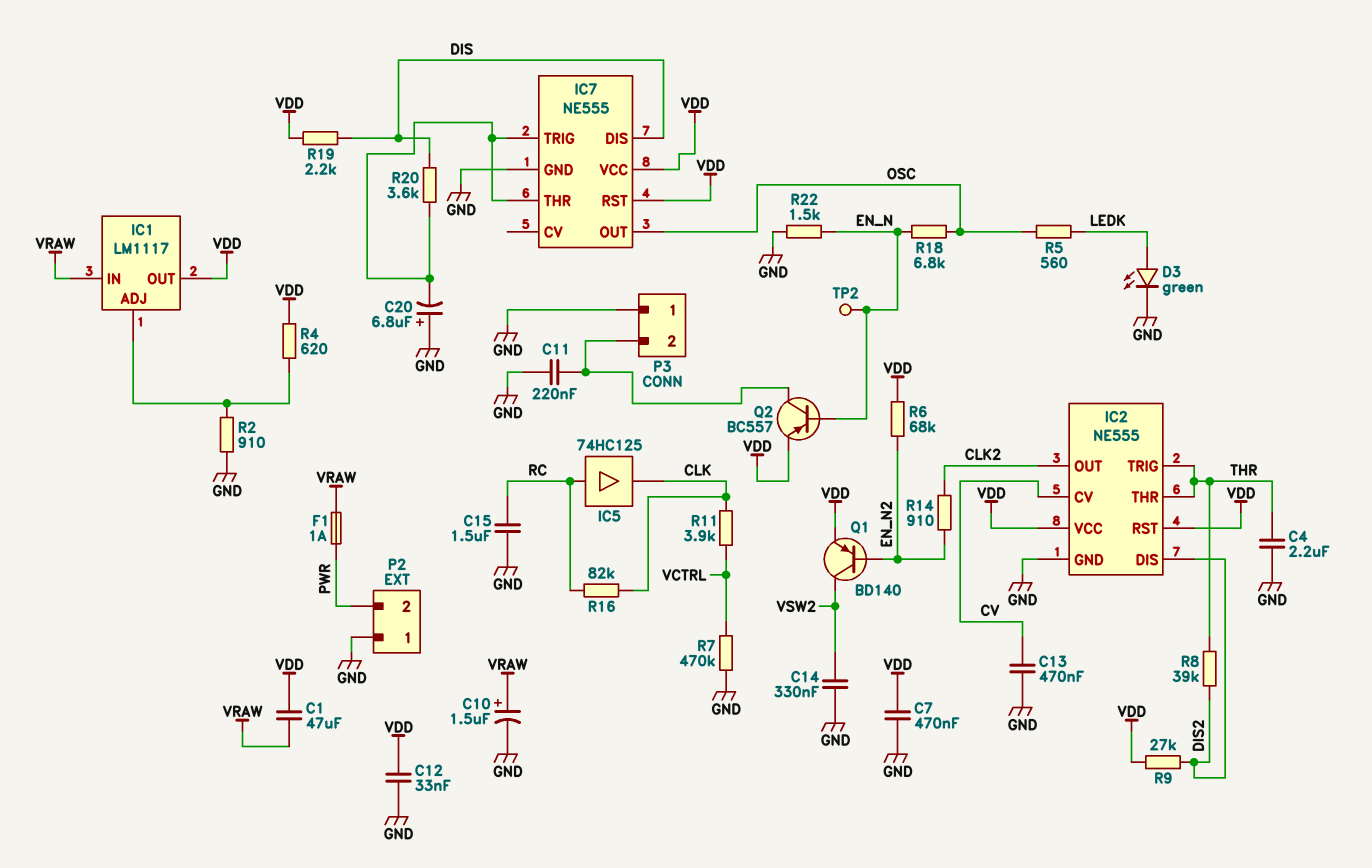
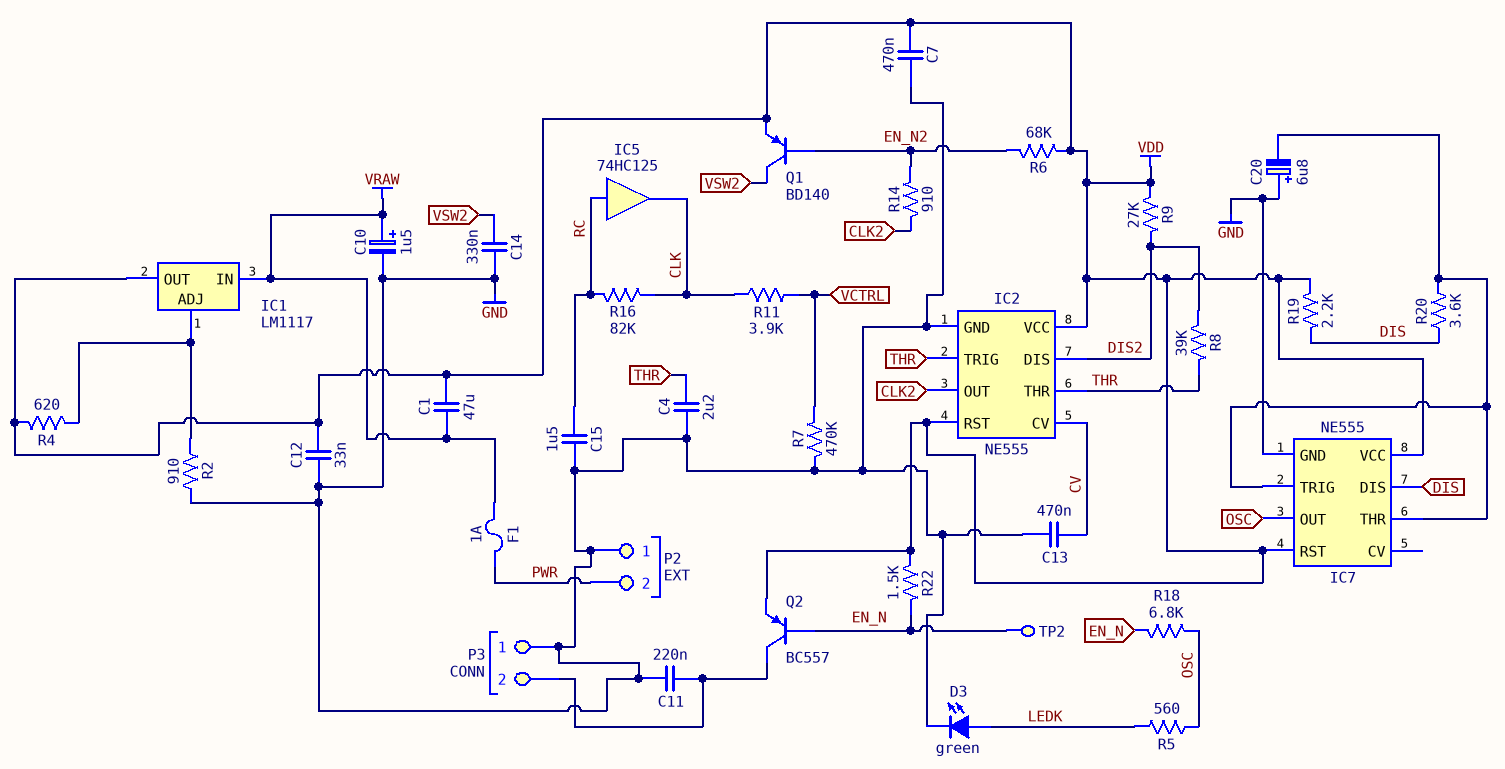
R22: 1.5k (EN_N, GND) -> 1.5k (EN_N, VDD)

